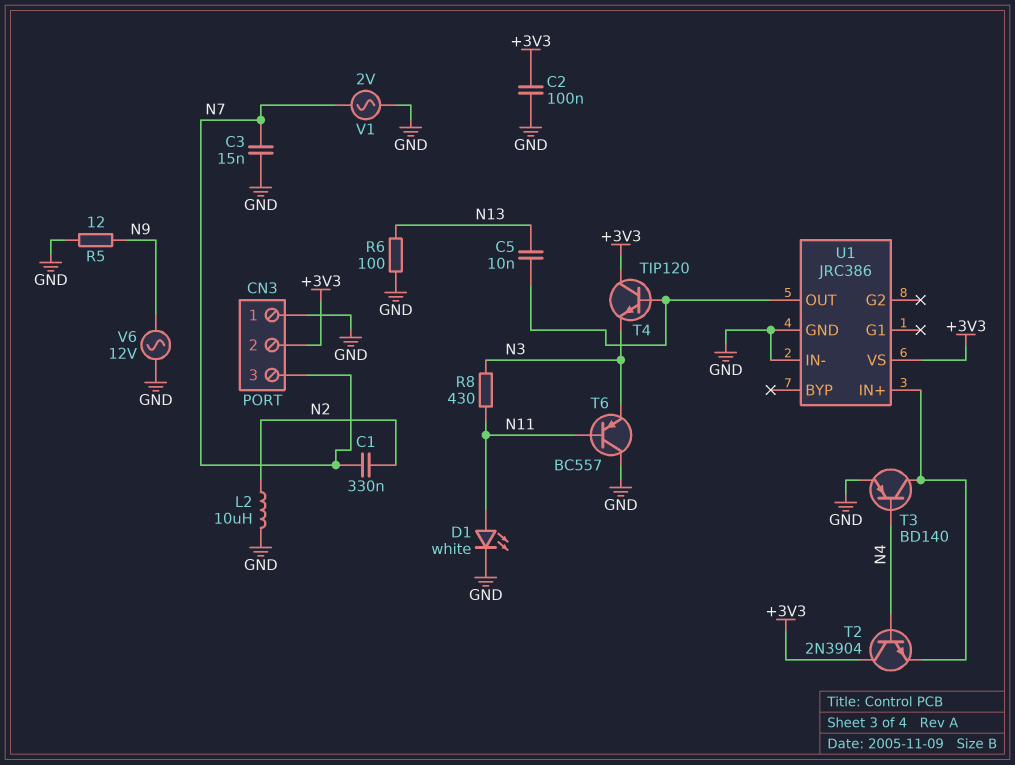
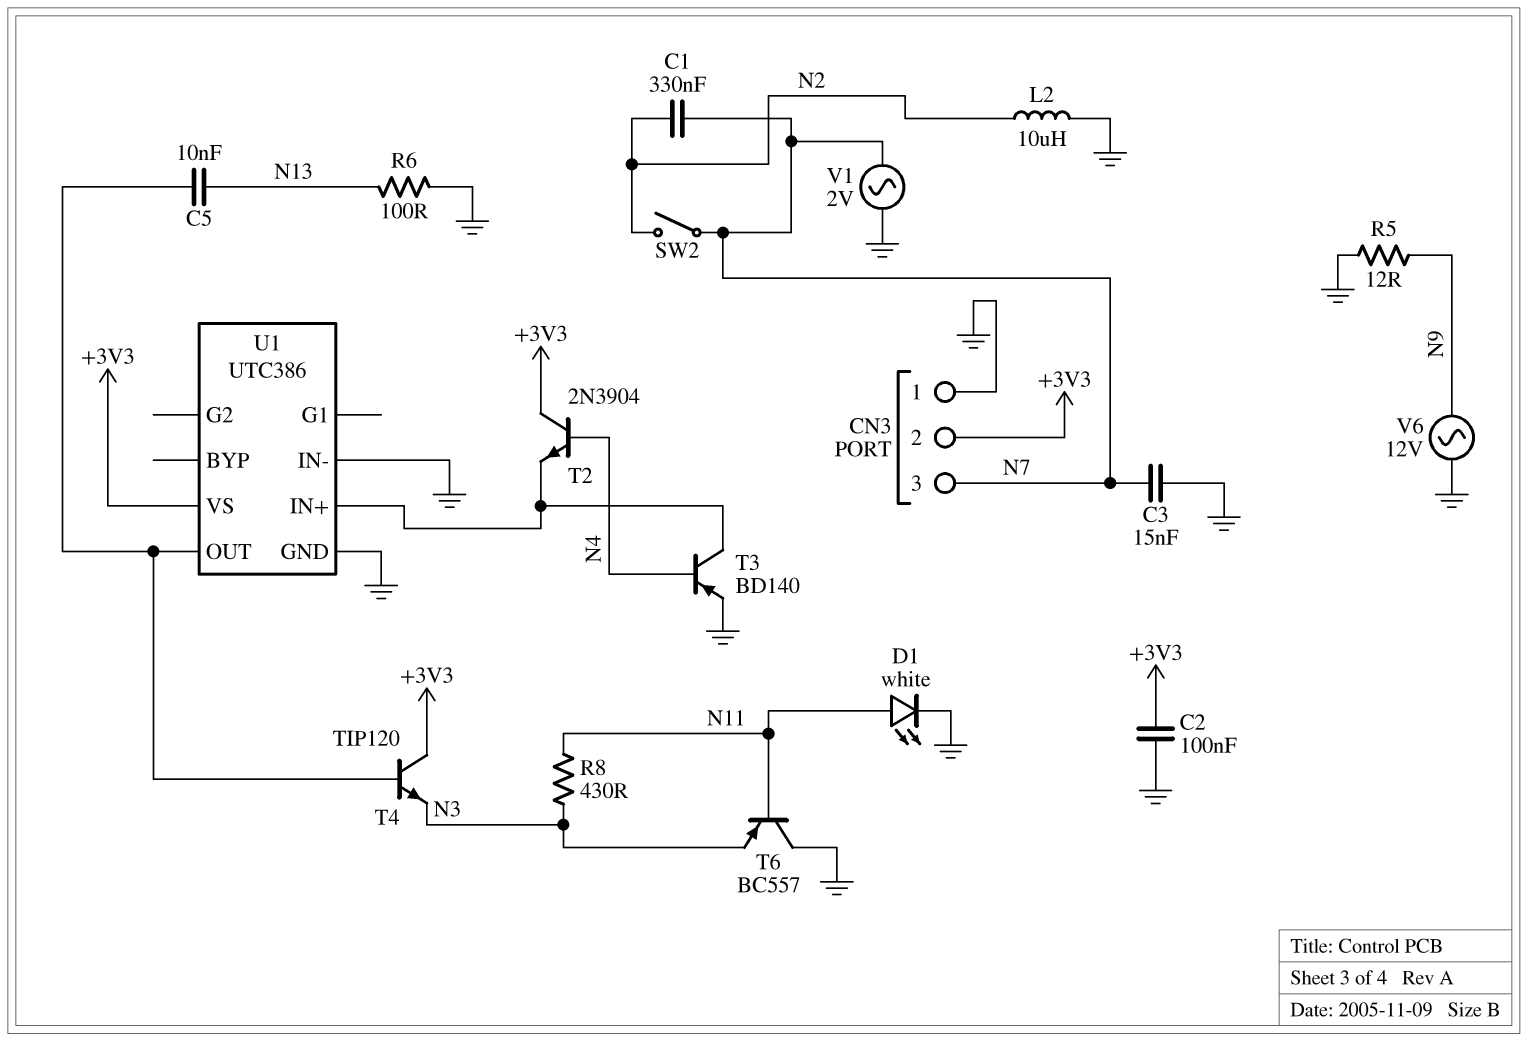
SW2: none -> switch (N2, N7)
U1: JRC386 -> UTC386

